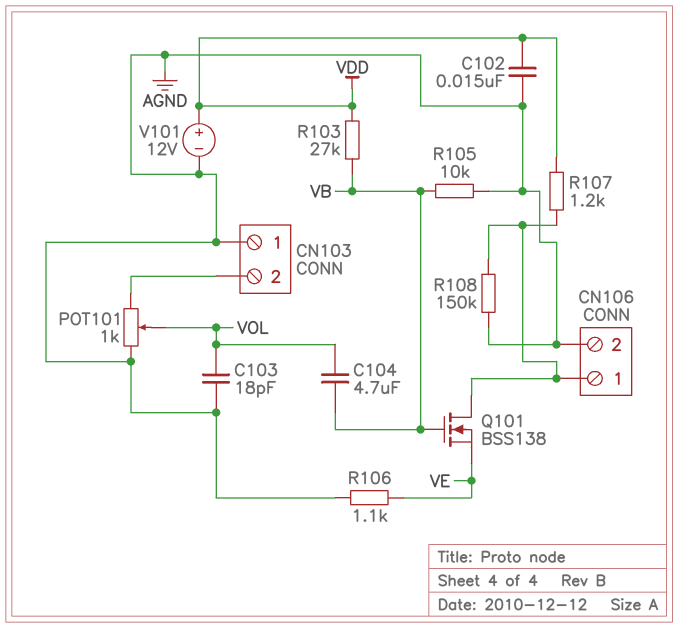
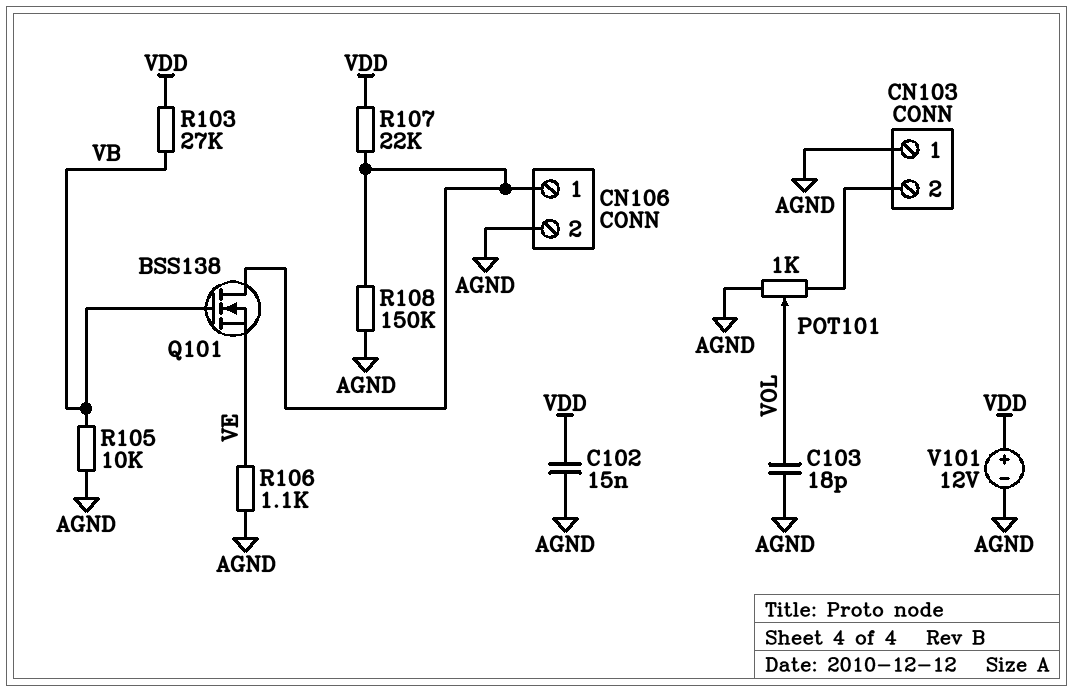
C104: 4.7uF (VB, VOL) -> none
R107: 1.2k (CN106/1, VDD) -> 22k (CN106/1, VDD)

